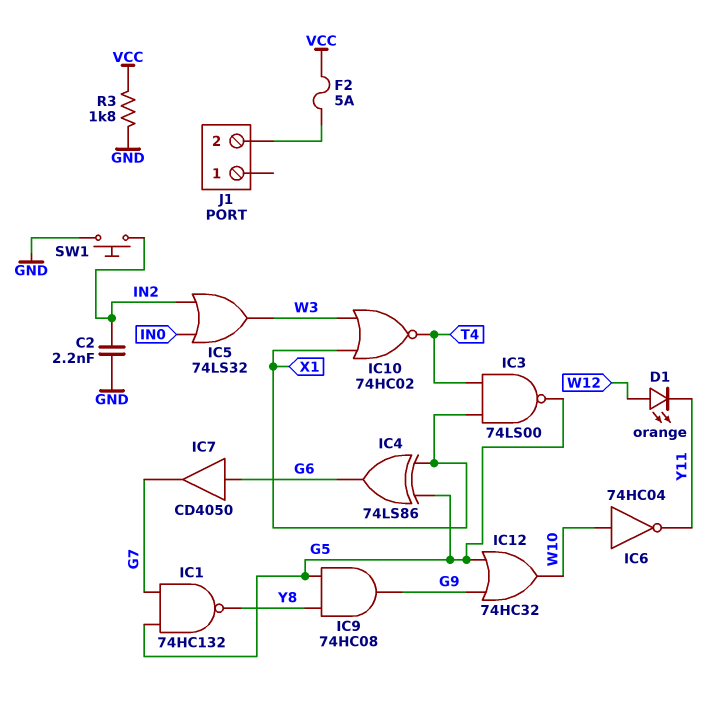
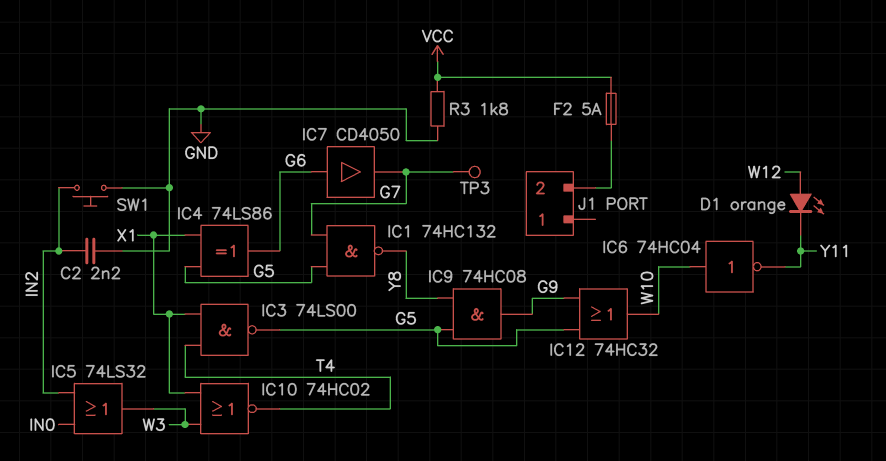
TP3: none -> test point (G7)

